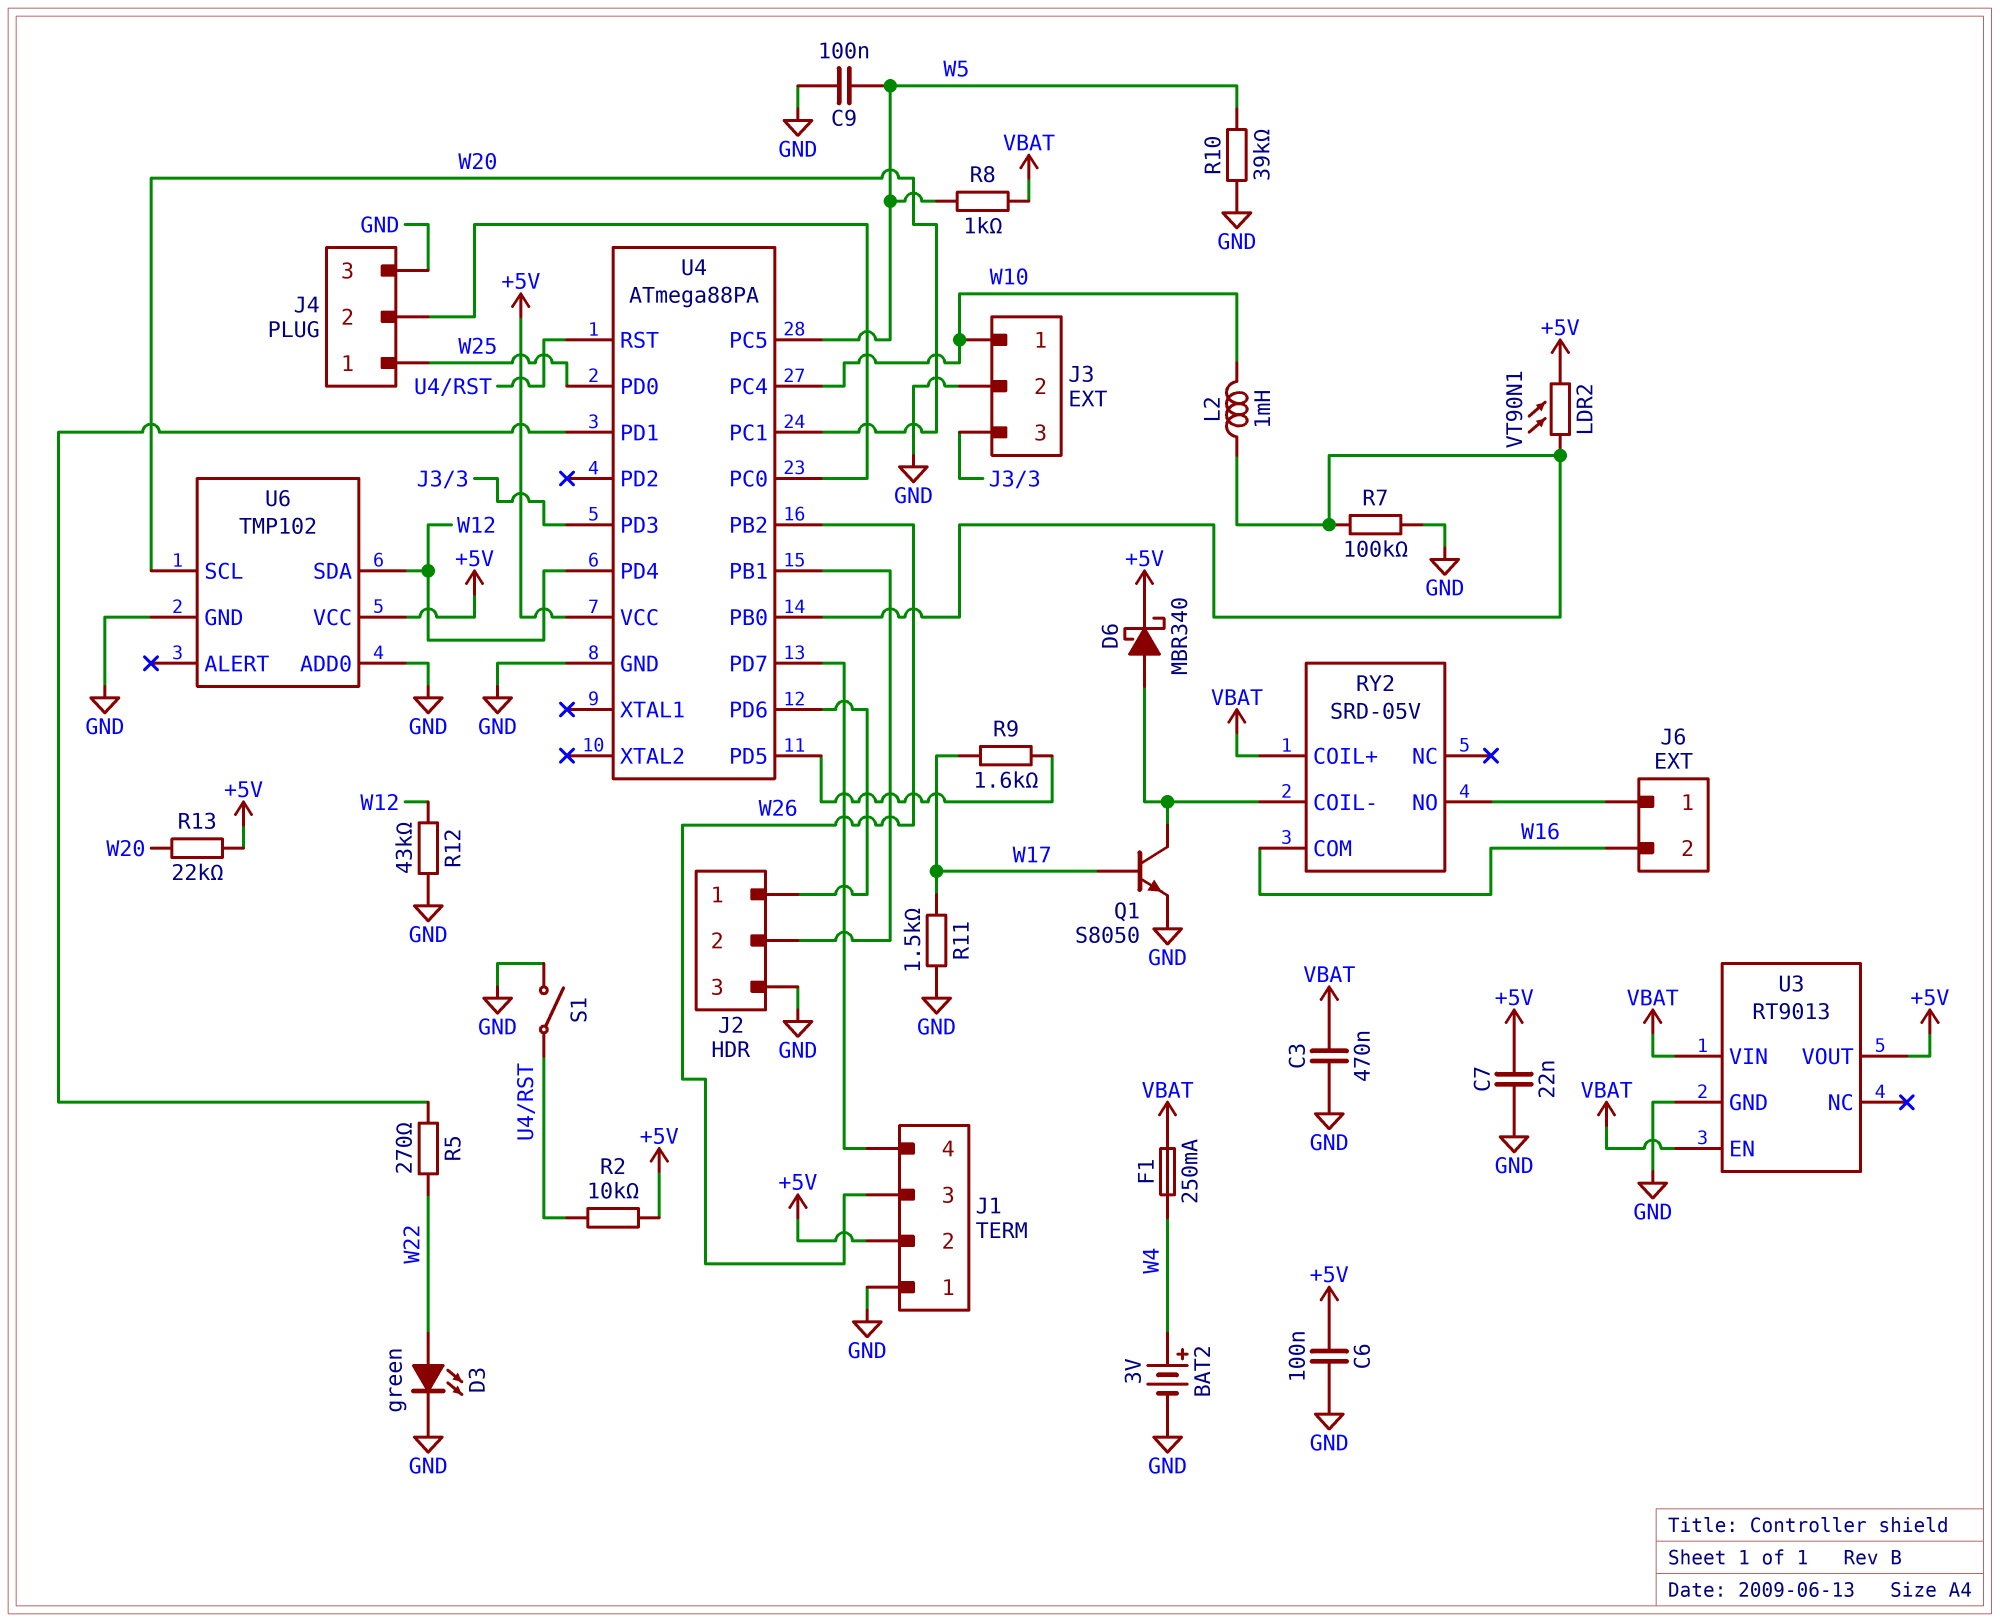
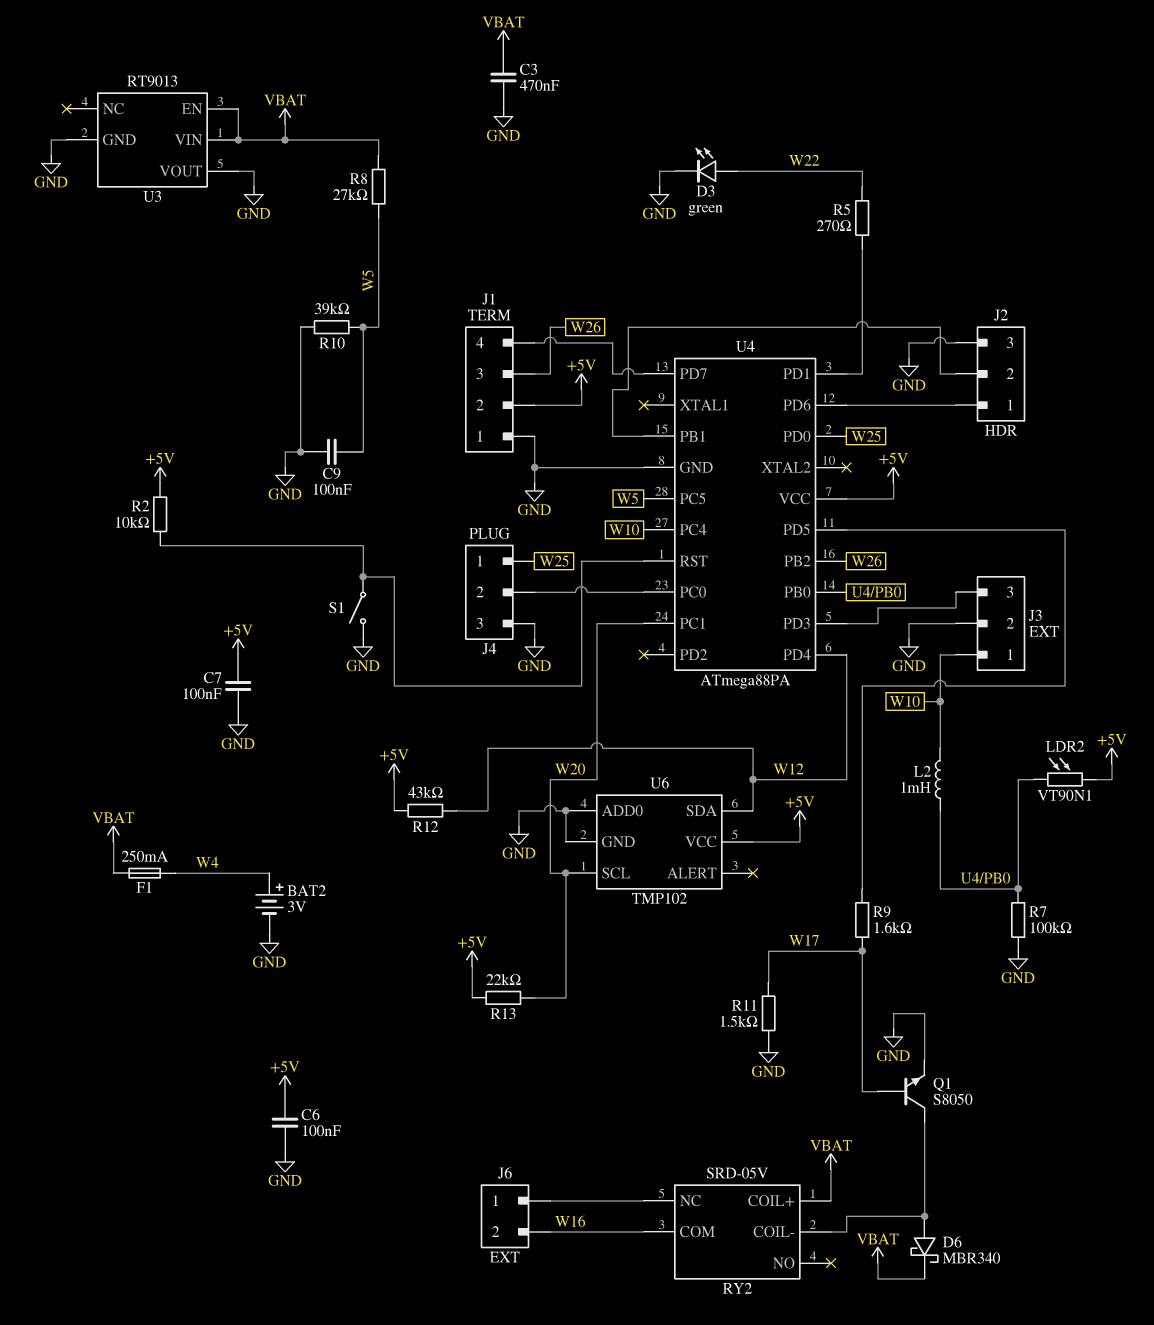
C7: 22nF (+5V, GND) -> 100nF (+5V, GND)
D6: schottky MBR340 (A RY2/COIL-, K +5V) -> schottky MBR340 (A RY2/COIL-, K VBAT)
R8: 1k (VBAT, W5) -> 27k (VBAT, W5)
R12: 43k (GND, W12) -> 43k (+5V, W12)
RY2 pin NC: none -> J6/1
RY2 pin NO: J6/1 -> none
U3 pin VOUT: +5V -> GND

